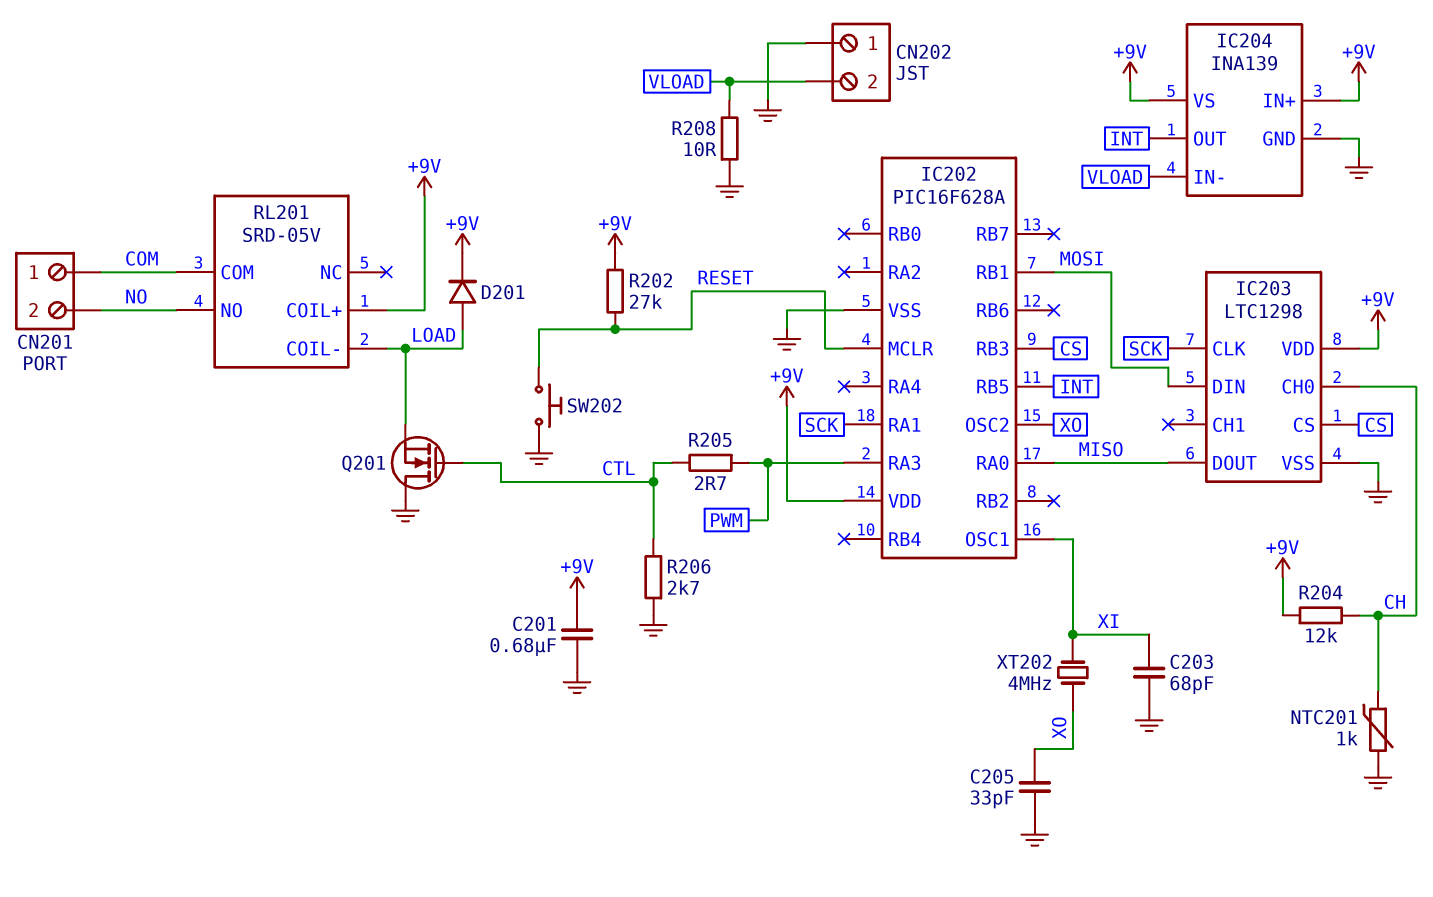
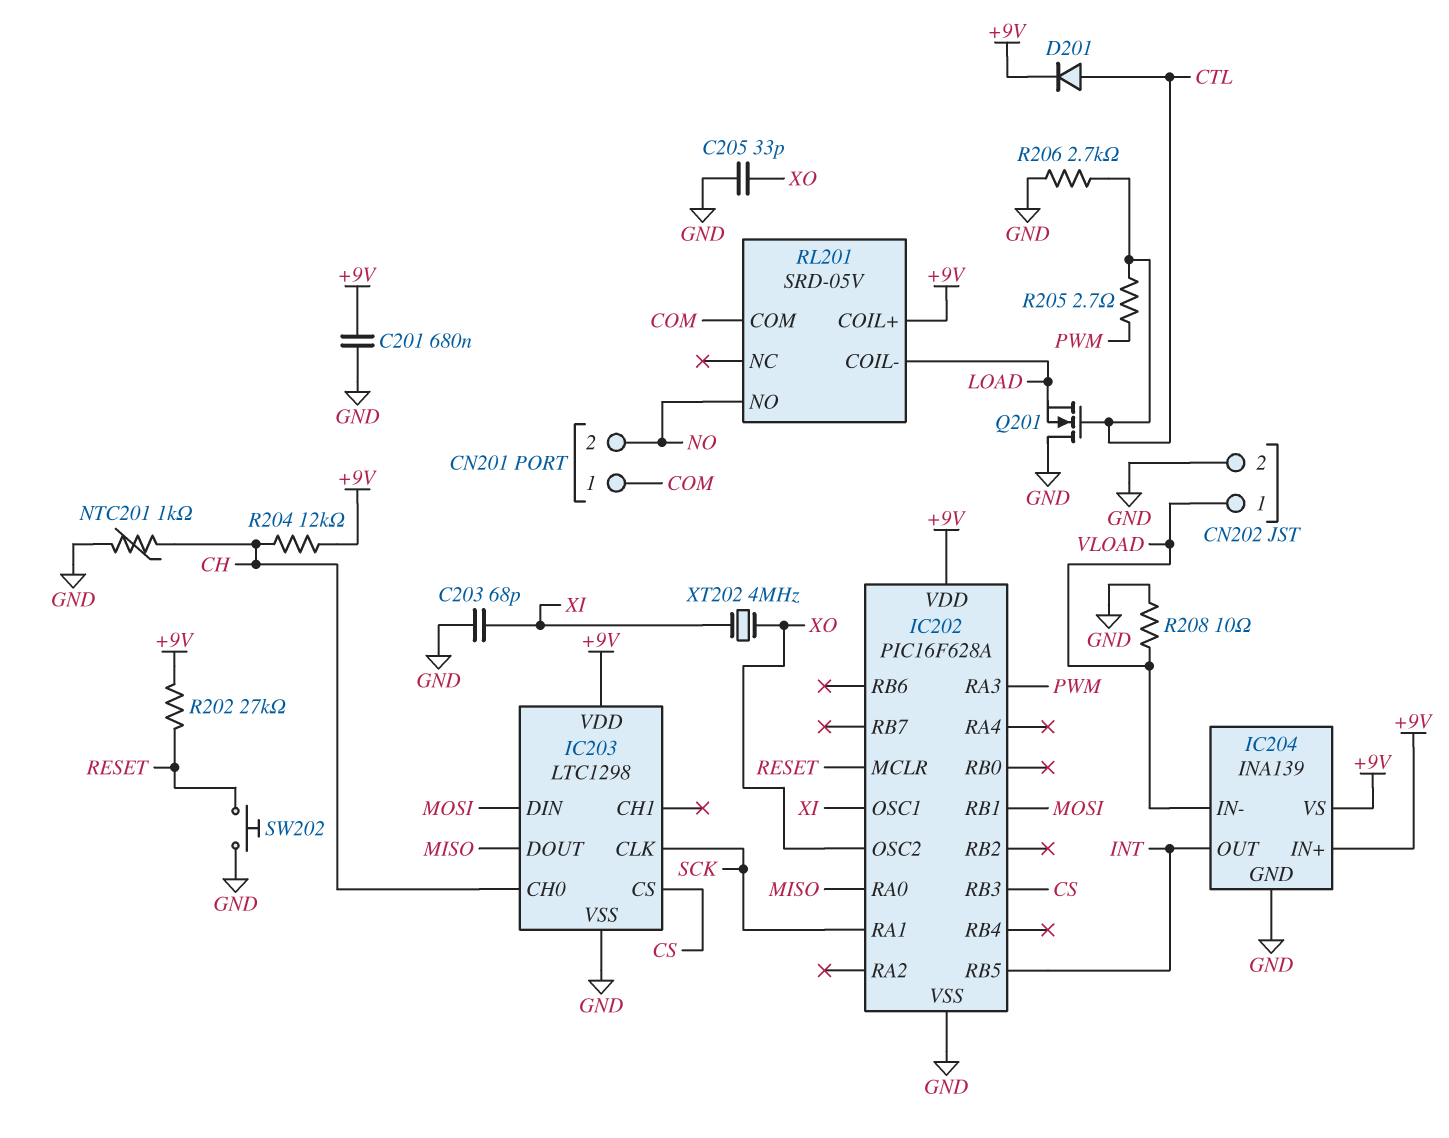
CN202 pin 1: GND -> VLOAD
CN202 pin 2: VLOAD -> GND
D201: diode (A LOAD, K +9V) -> diode (A CTL, K +9V)

